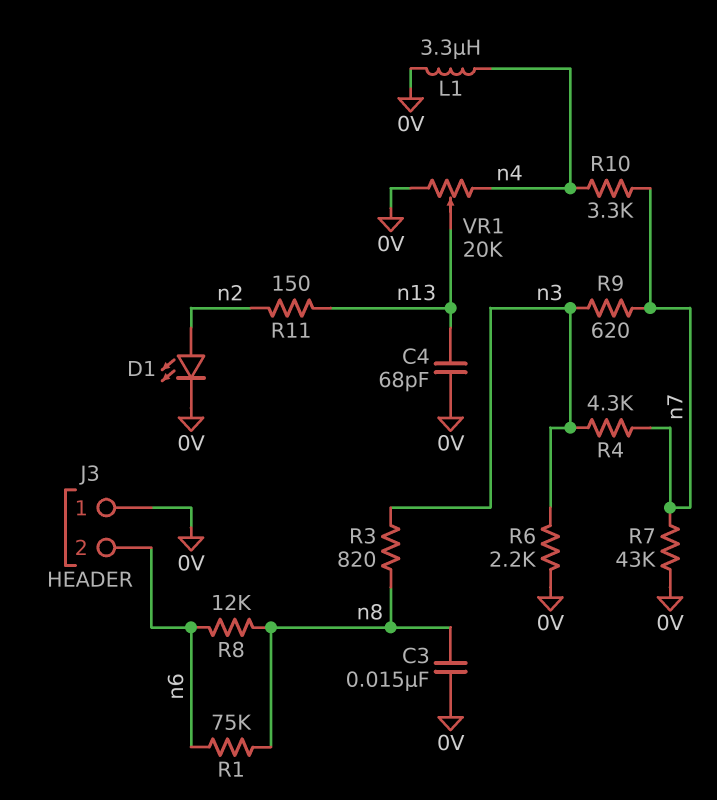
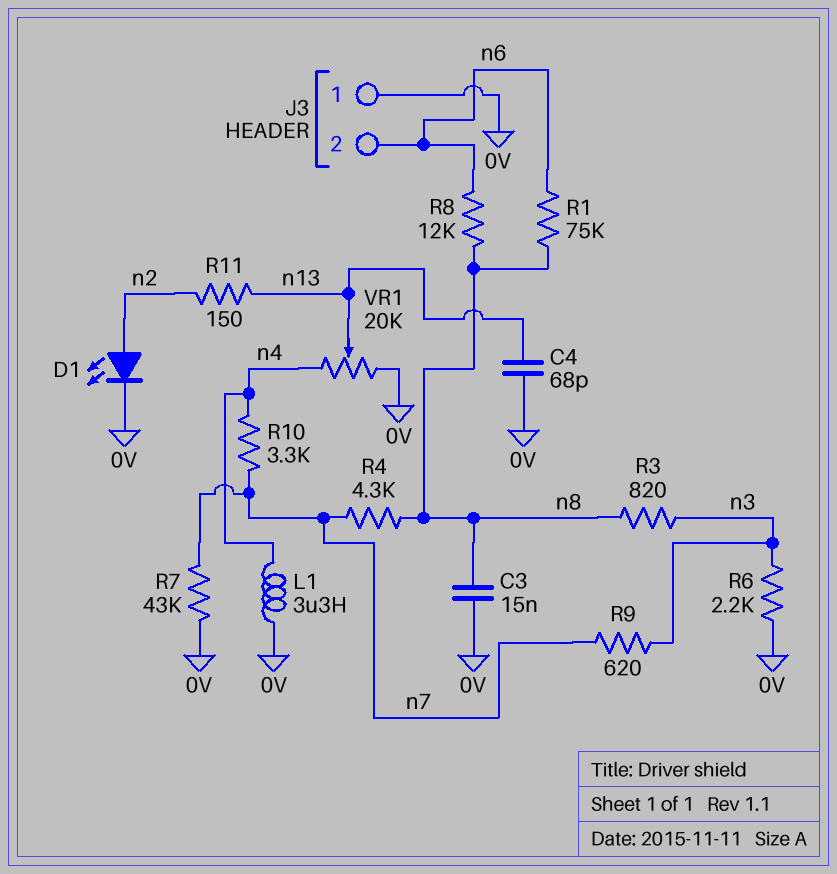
R4: 4.3k (n3, n7) -> 4.3k (n7, n8)

